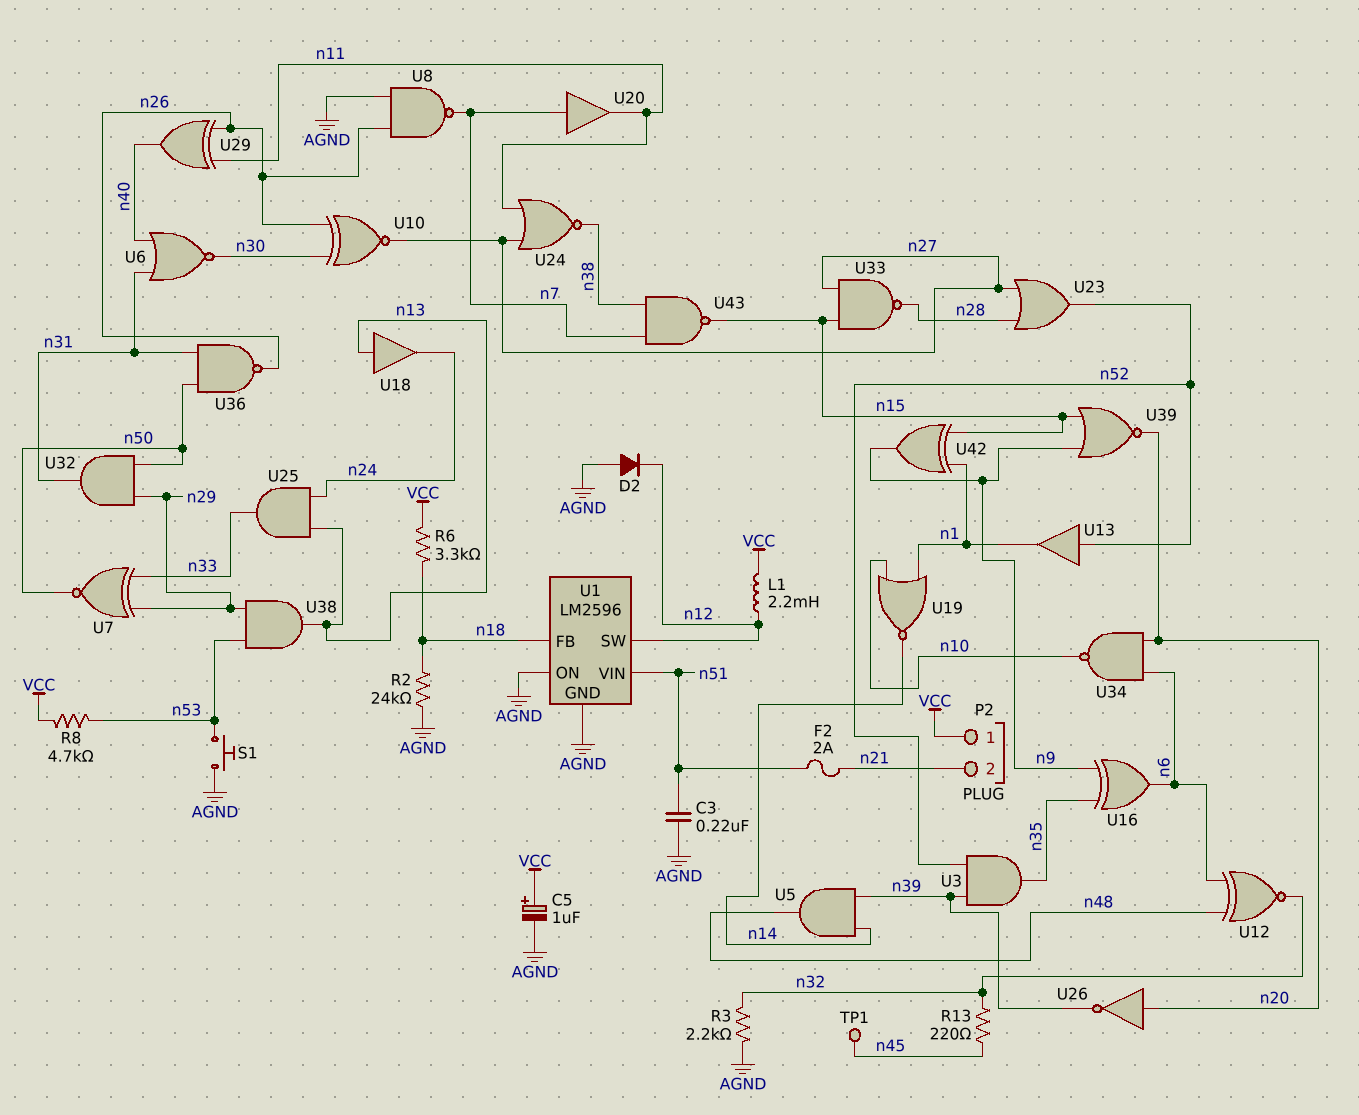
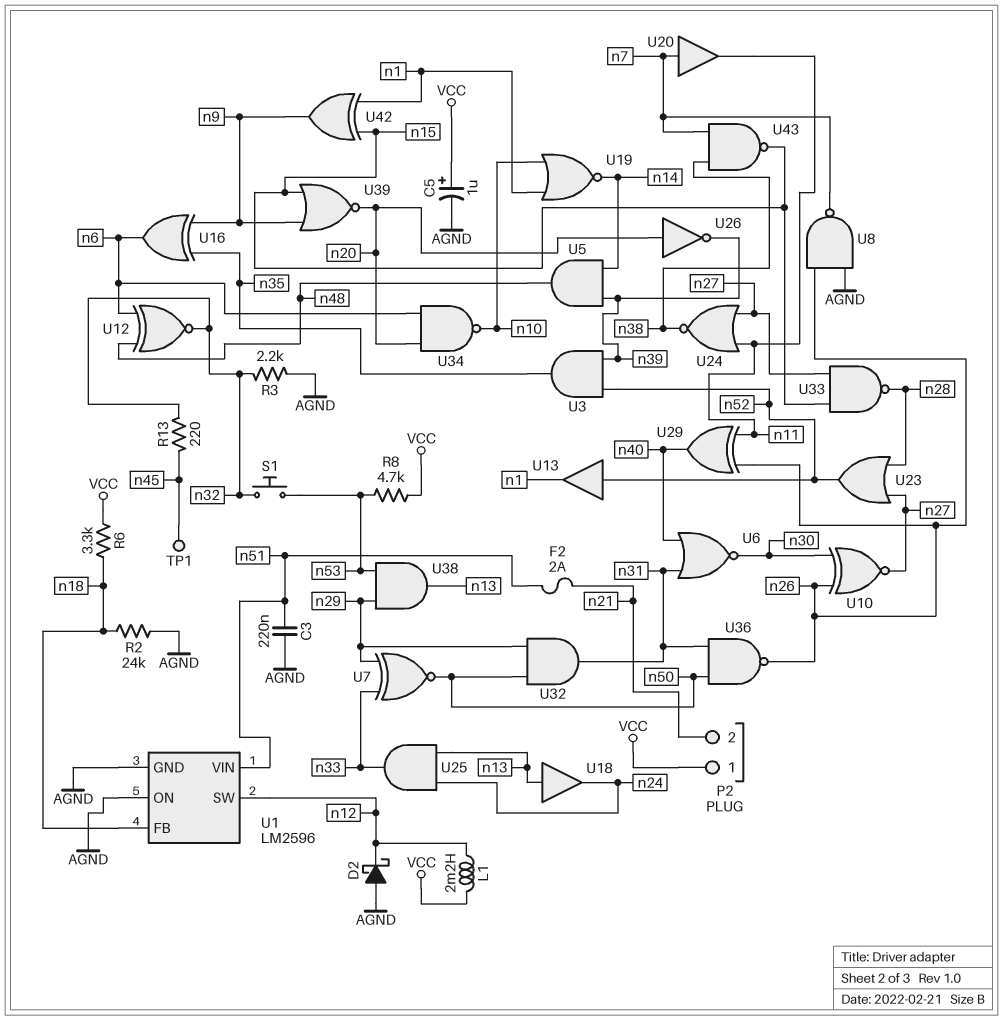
D2: diode (A AGND, K n12) -> schottky (A AGND, K n12)
S1: button (AGND, n53) -> button (n32, n53)

